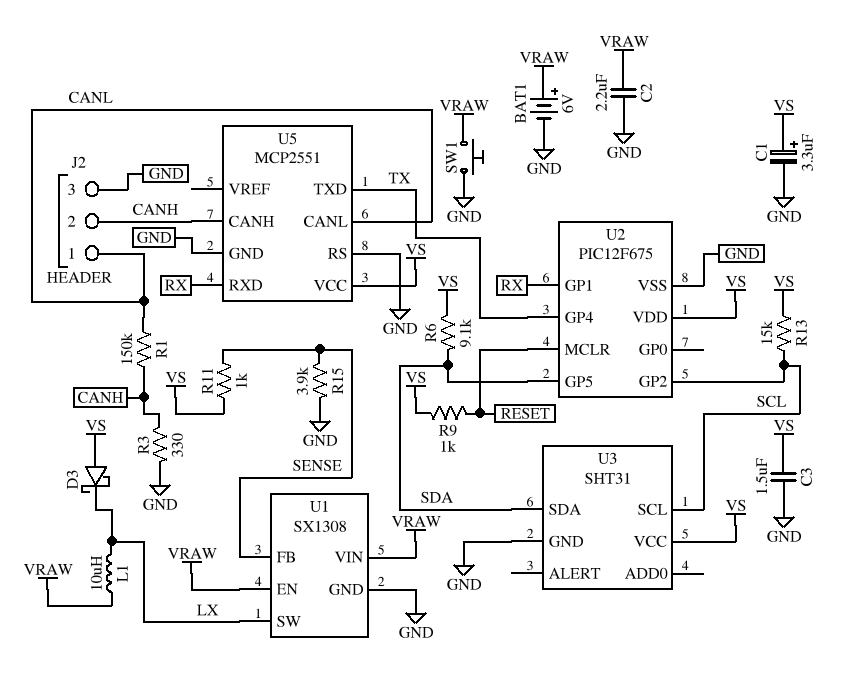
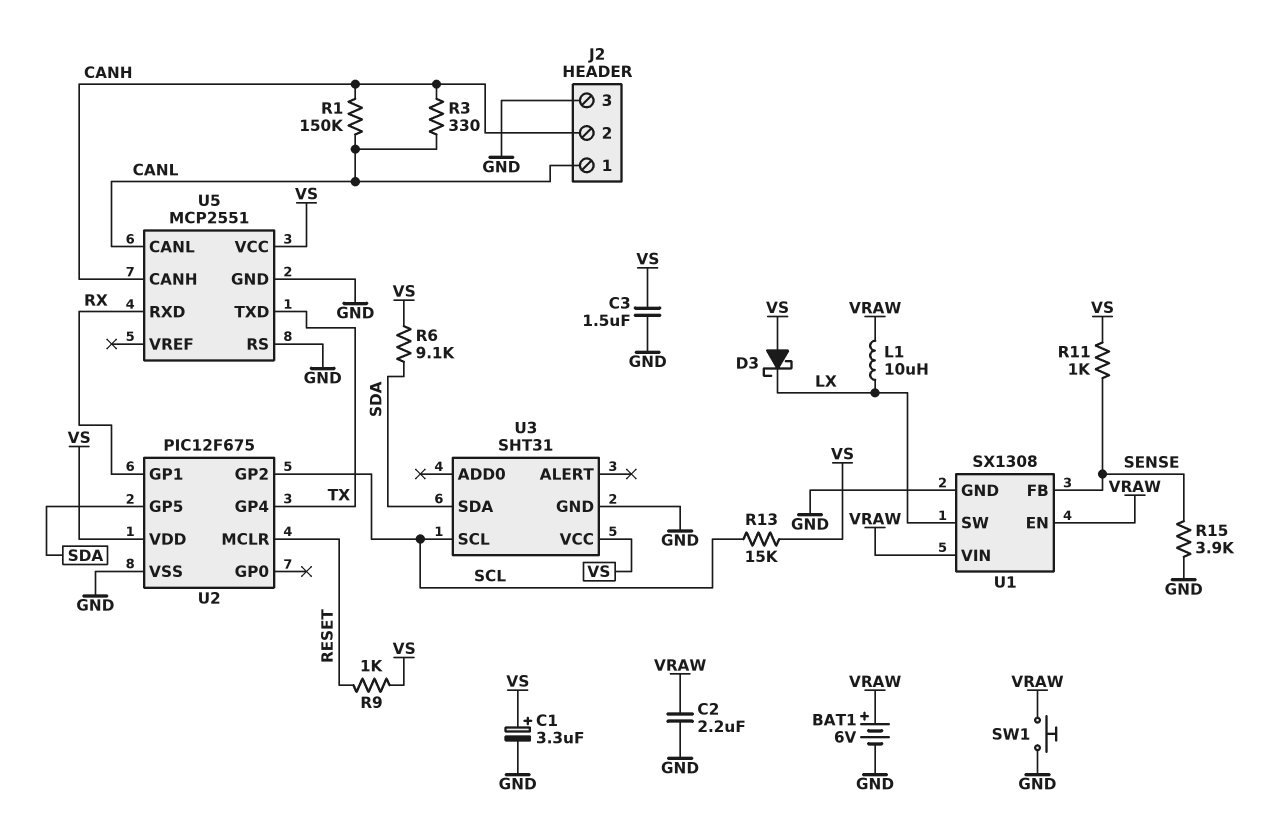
R3: 330 (CANH, GND) -> 330 (CANH, CANL)

